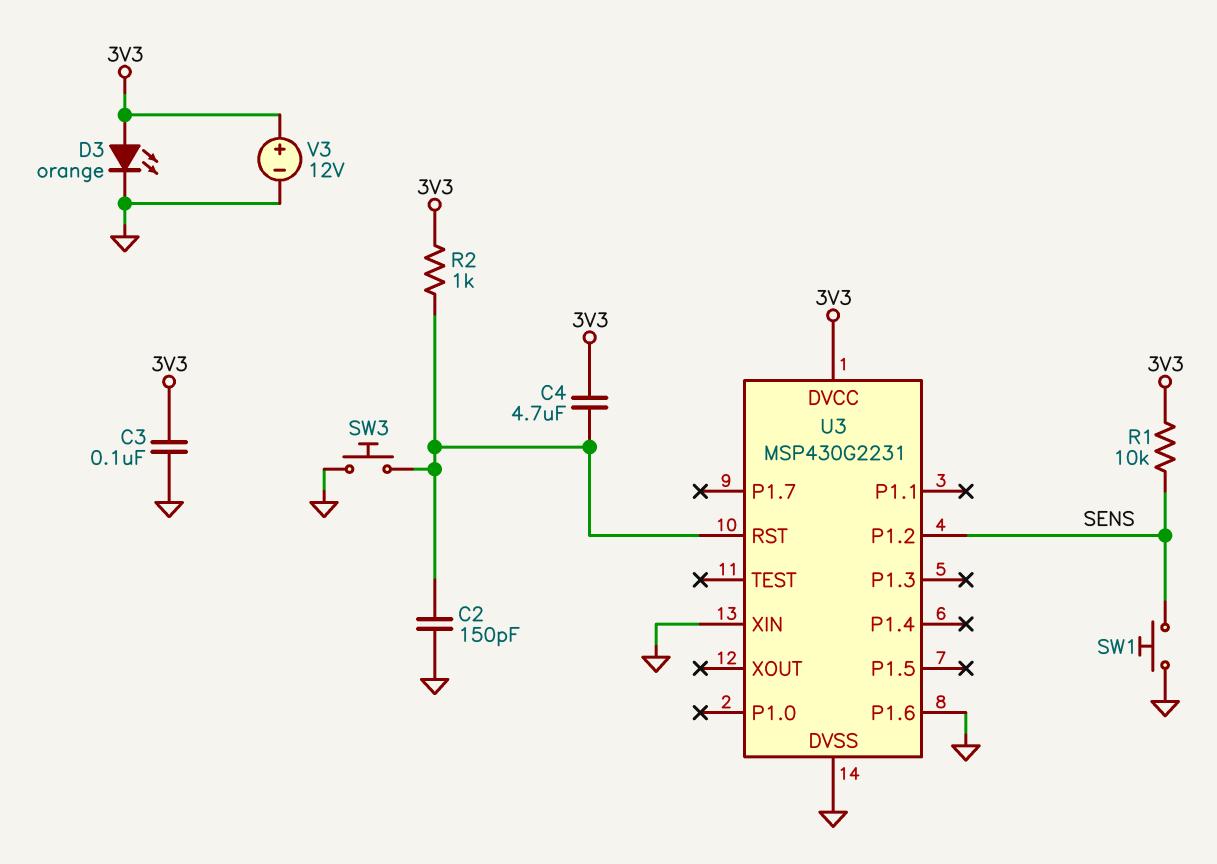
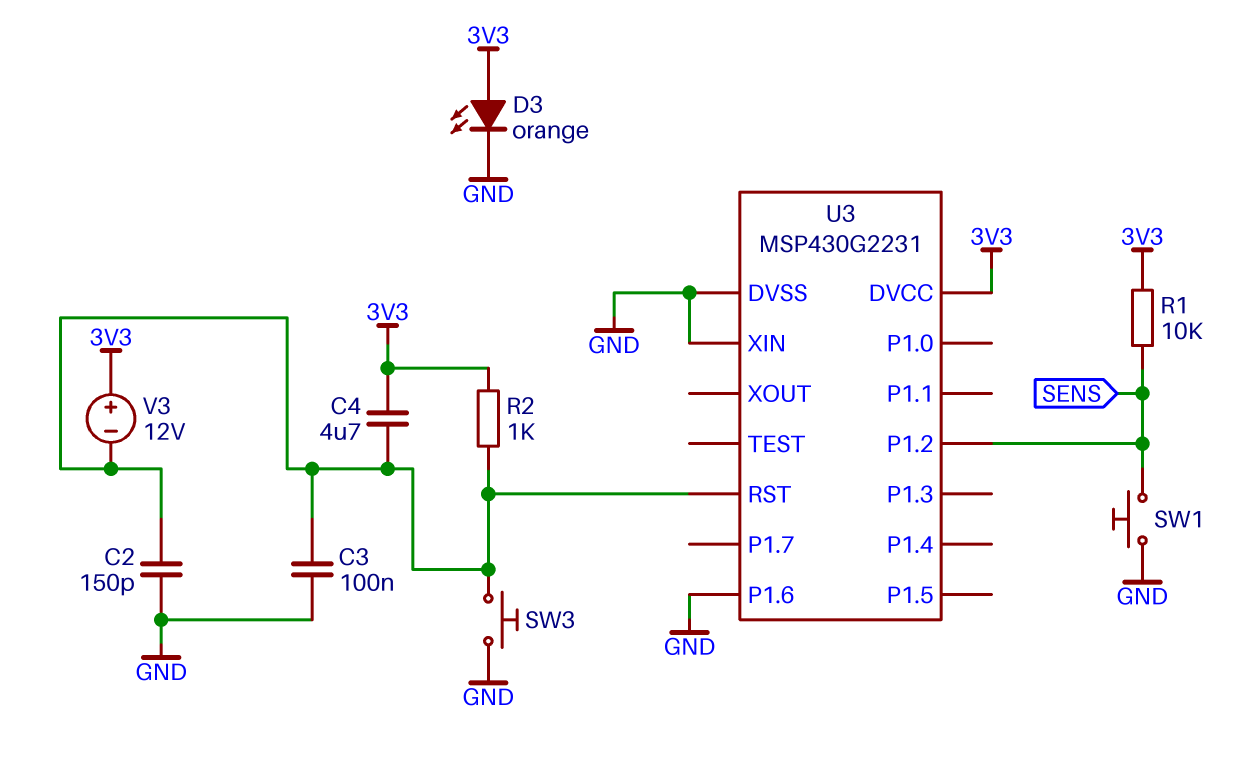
C3: 100nF (3V3, GND) -> 100nF (GND, U3/RST)
V3: 12V (plus 3V3, minus GND) -> 12V (plus 3V3, minus U3/RST)

